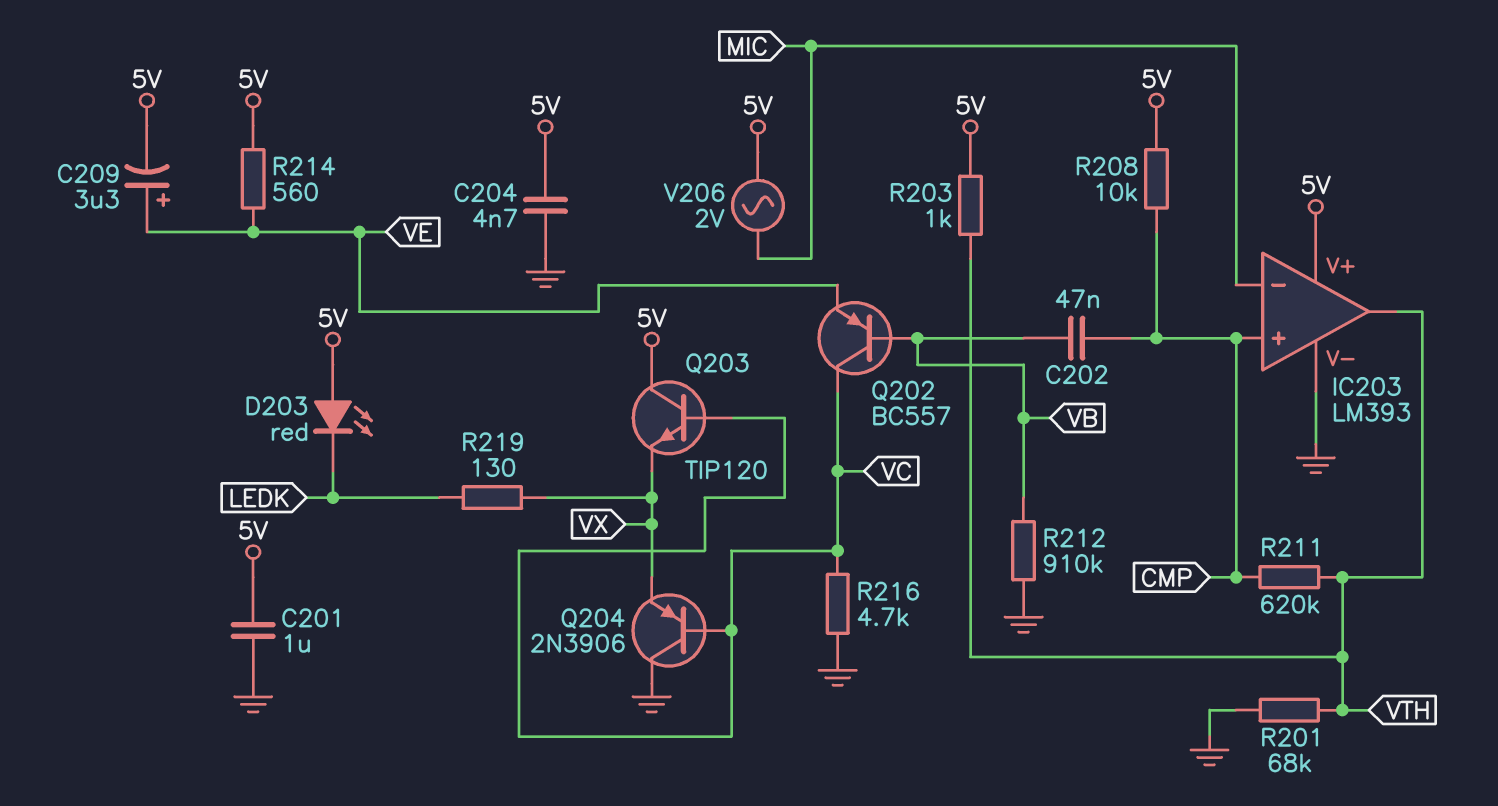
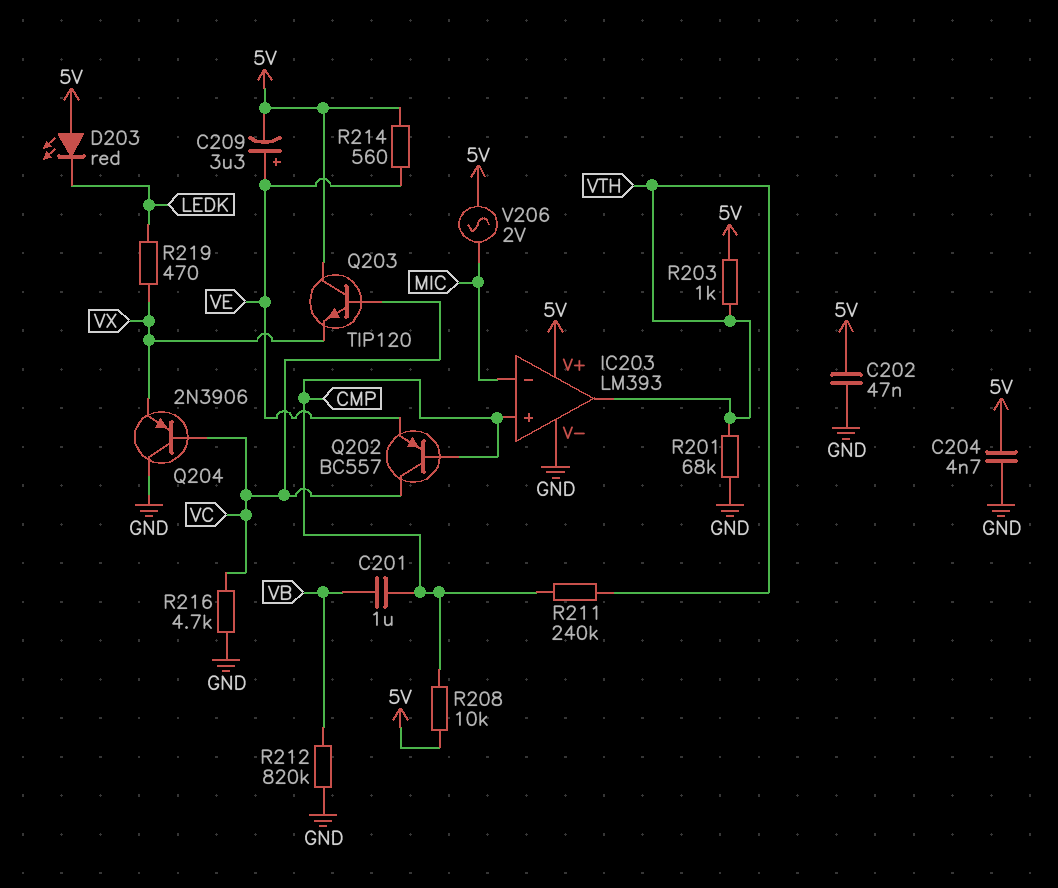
C201: 1uF (5V, GND) -> 1uF (CMP, VB)
C202: 47nF (CMP, VB) -> 47nF (5V, GND)
Q202: PNP BC557 (B VB, C VC, E VE) -> PNP BC557 (B CMP, C VC, E VE)
R211: 620k (CMP, VTH) -> 240k (CMP, VTH)
R212: 910k (GND, VB) -> 820k (GND, VB)
R219: 130 (LEDK, VX) -> 470 (LEDK, VX)

